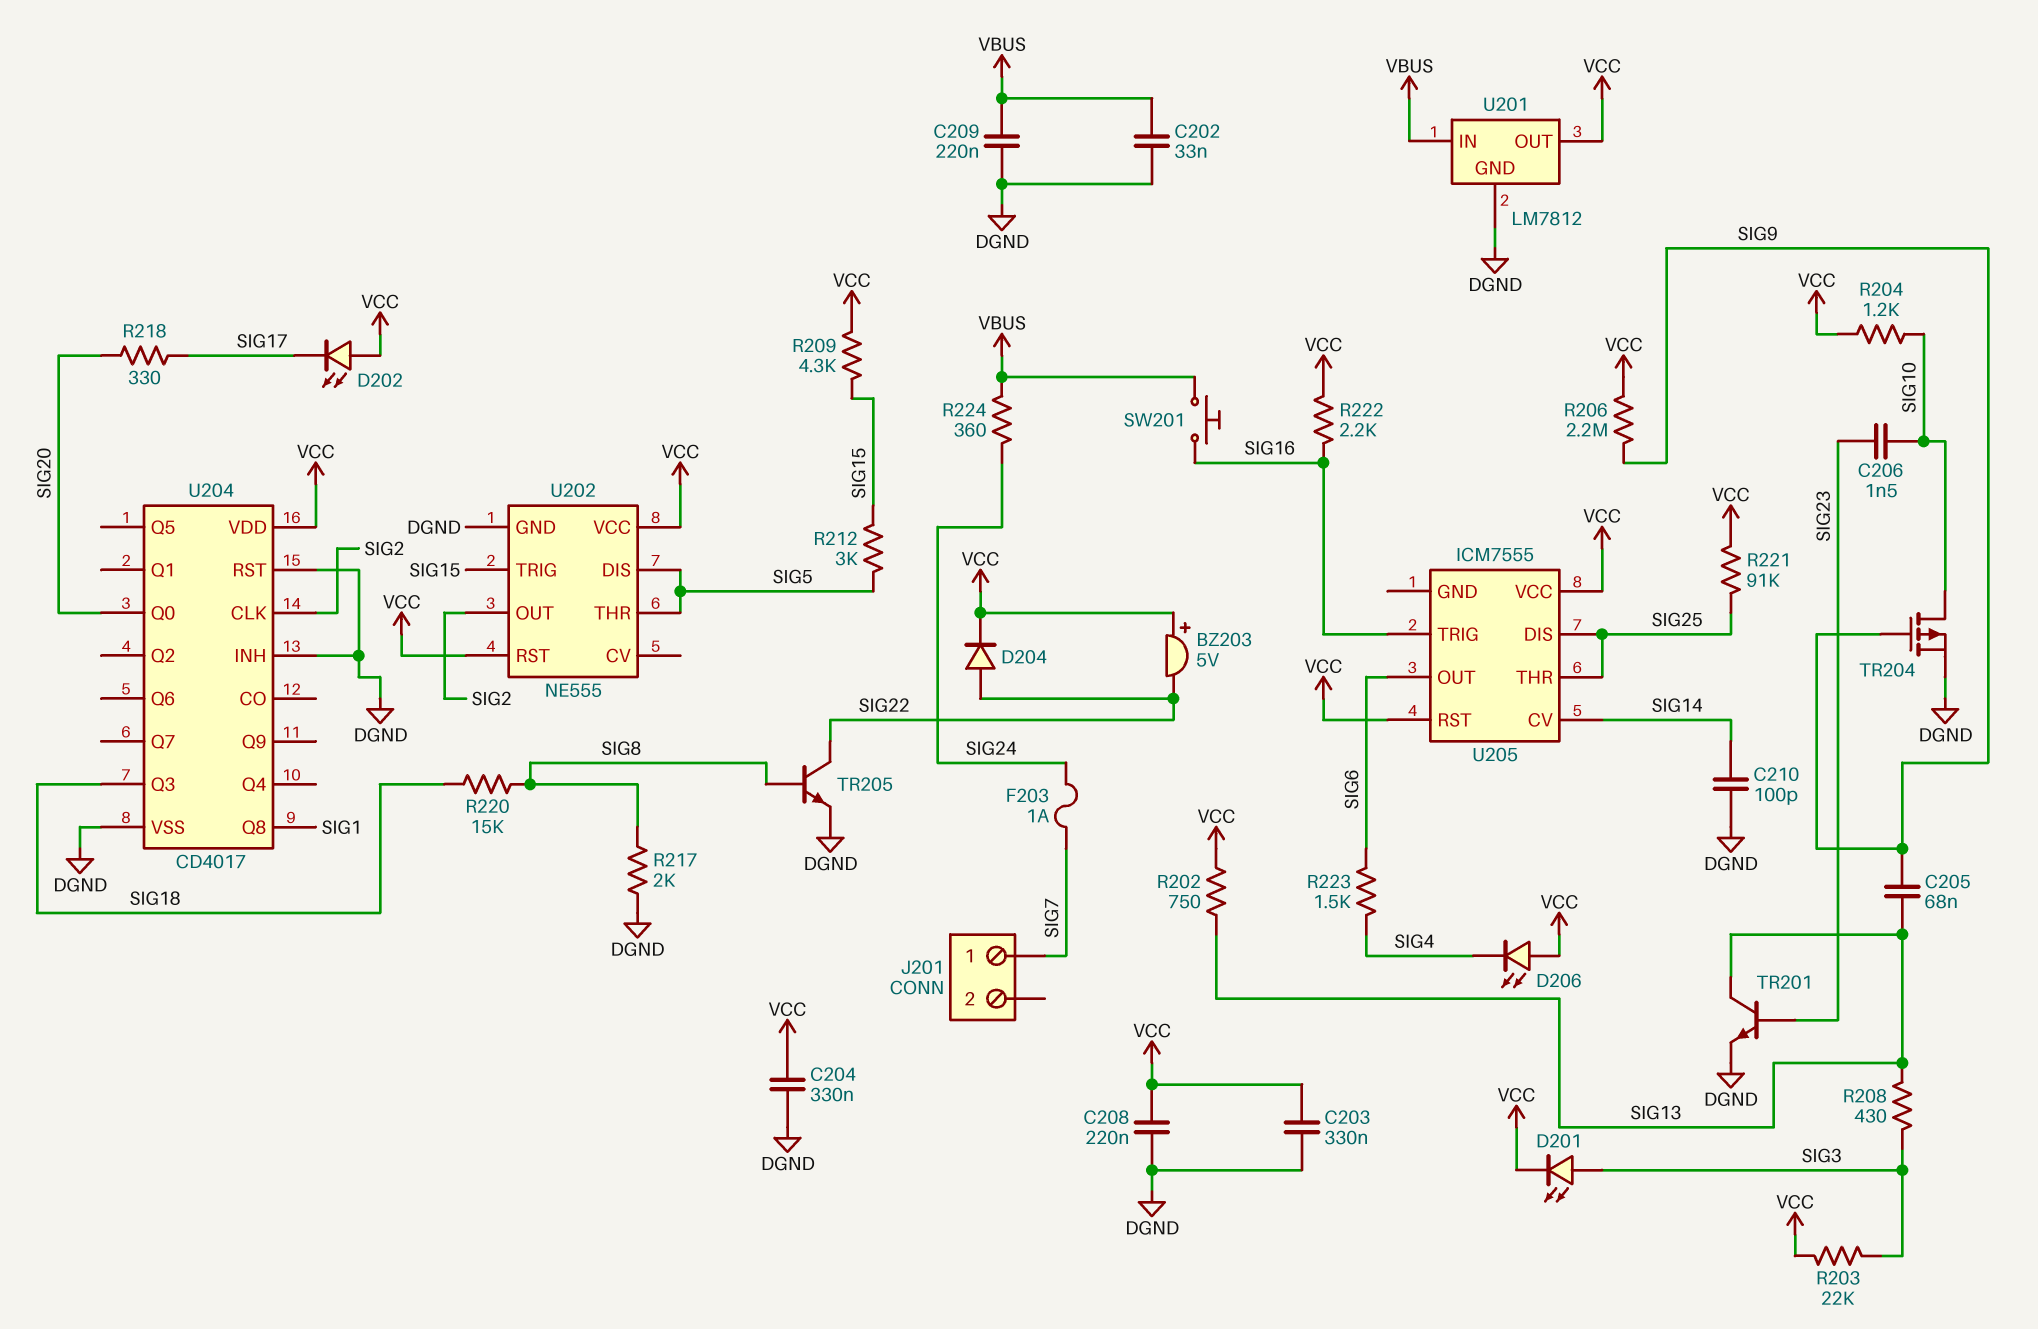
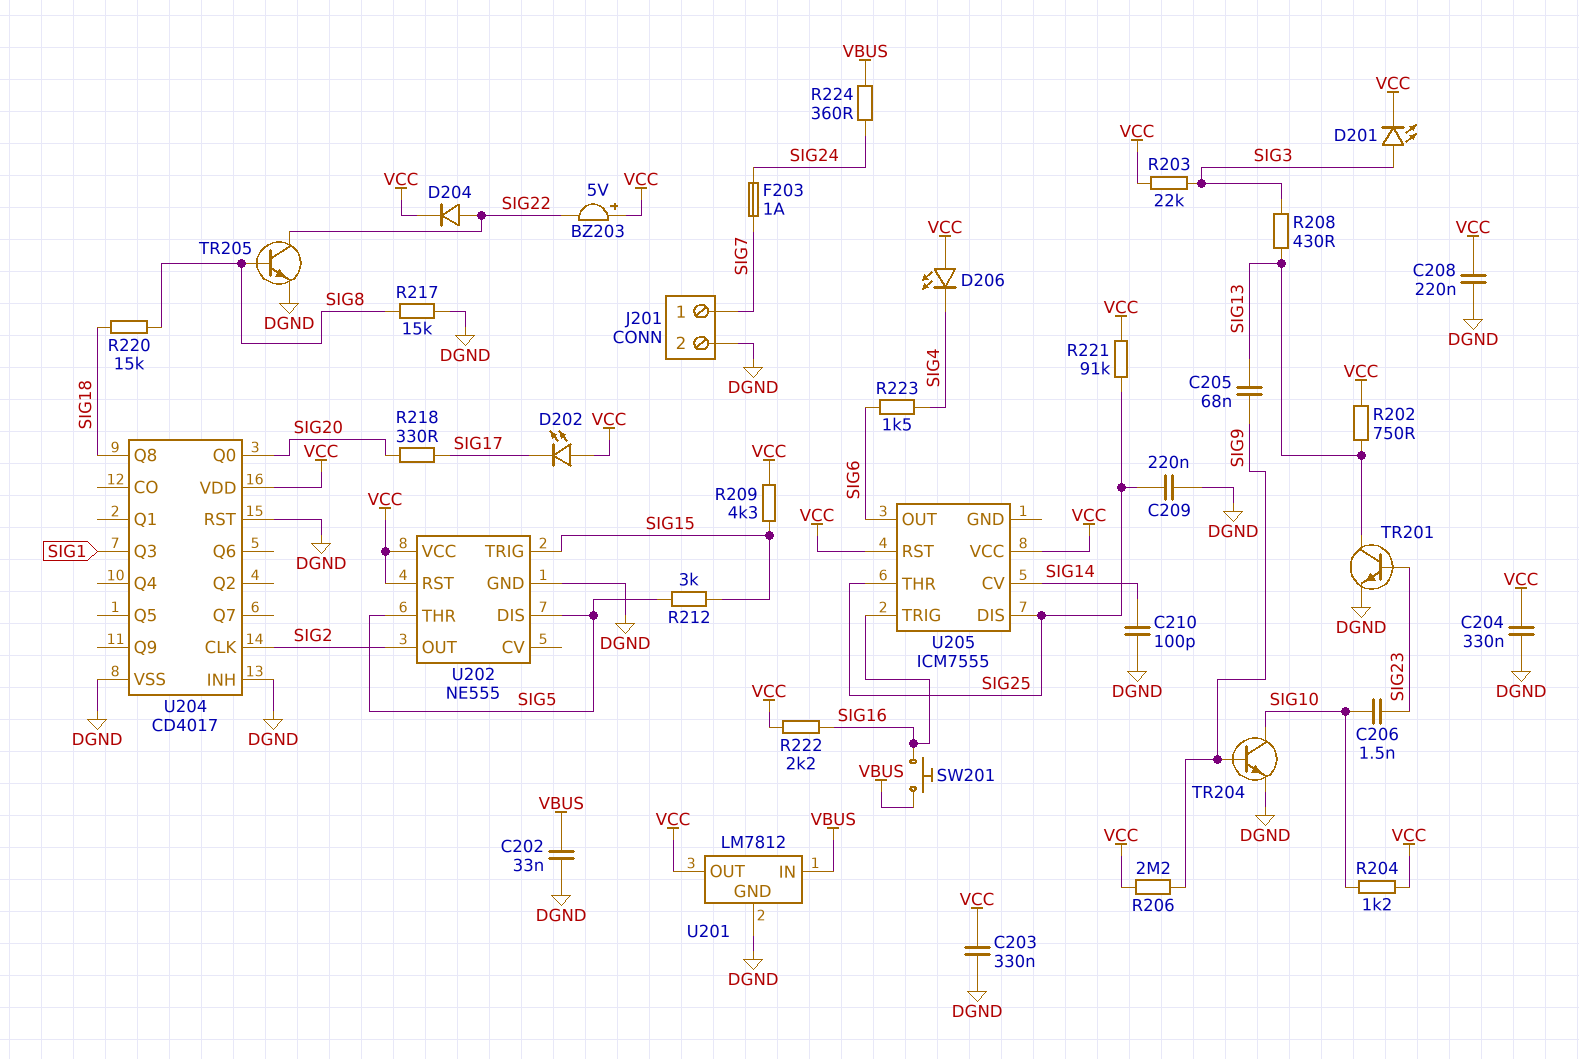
C209: 220nF (DGND, VBUS) -> 220nF (DGND, SIG25)
J201 pin 2: none -> DGND
R217: 2k (DGND, SIG8) -> 15k (DGND, SIG8)
TR204: PMOS (G SIG9, D SIG10, S DGND) -> NPN (B SIG9, C SIG10, E DGND)
U204 pin Q3: SIG18 -> SIG1
U204 pin Q8: SIG1 -> SIG18

